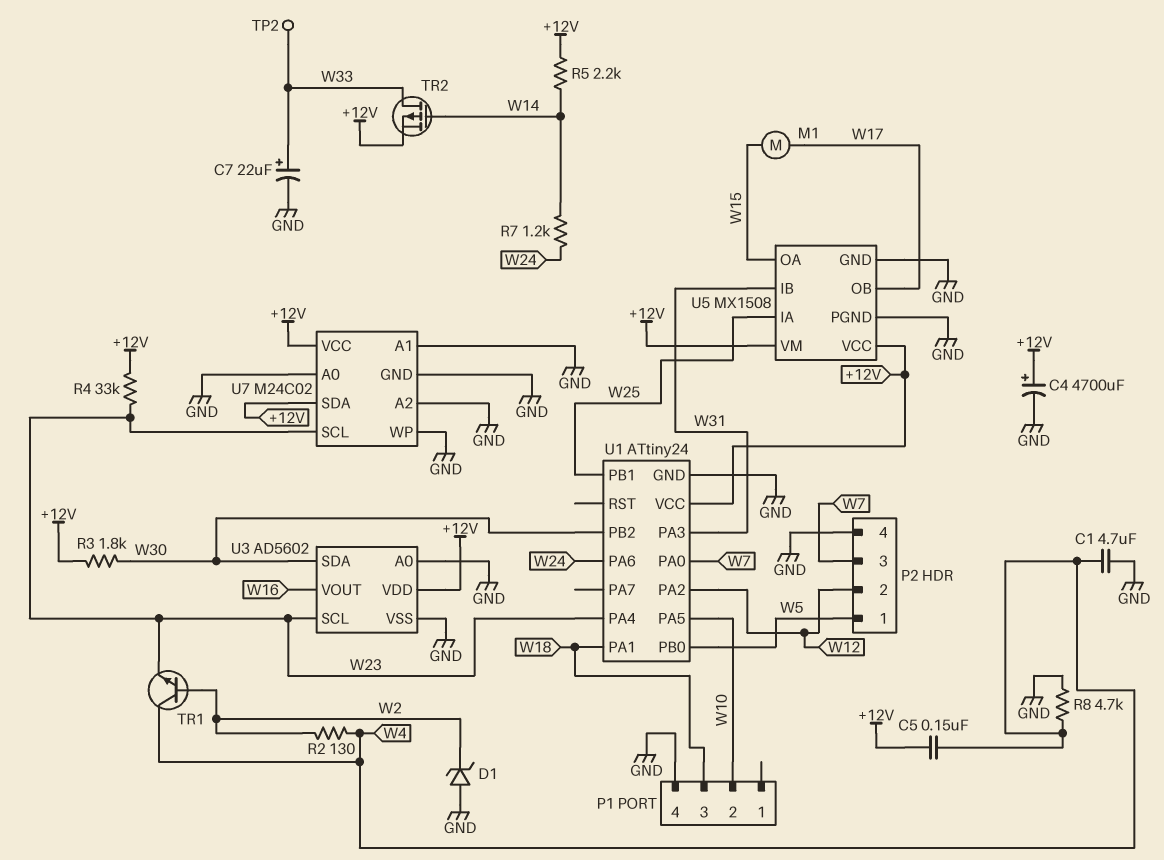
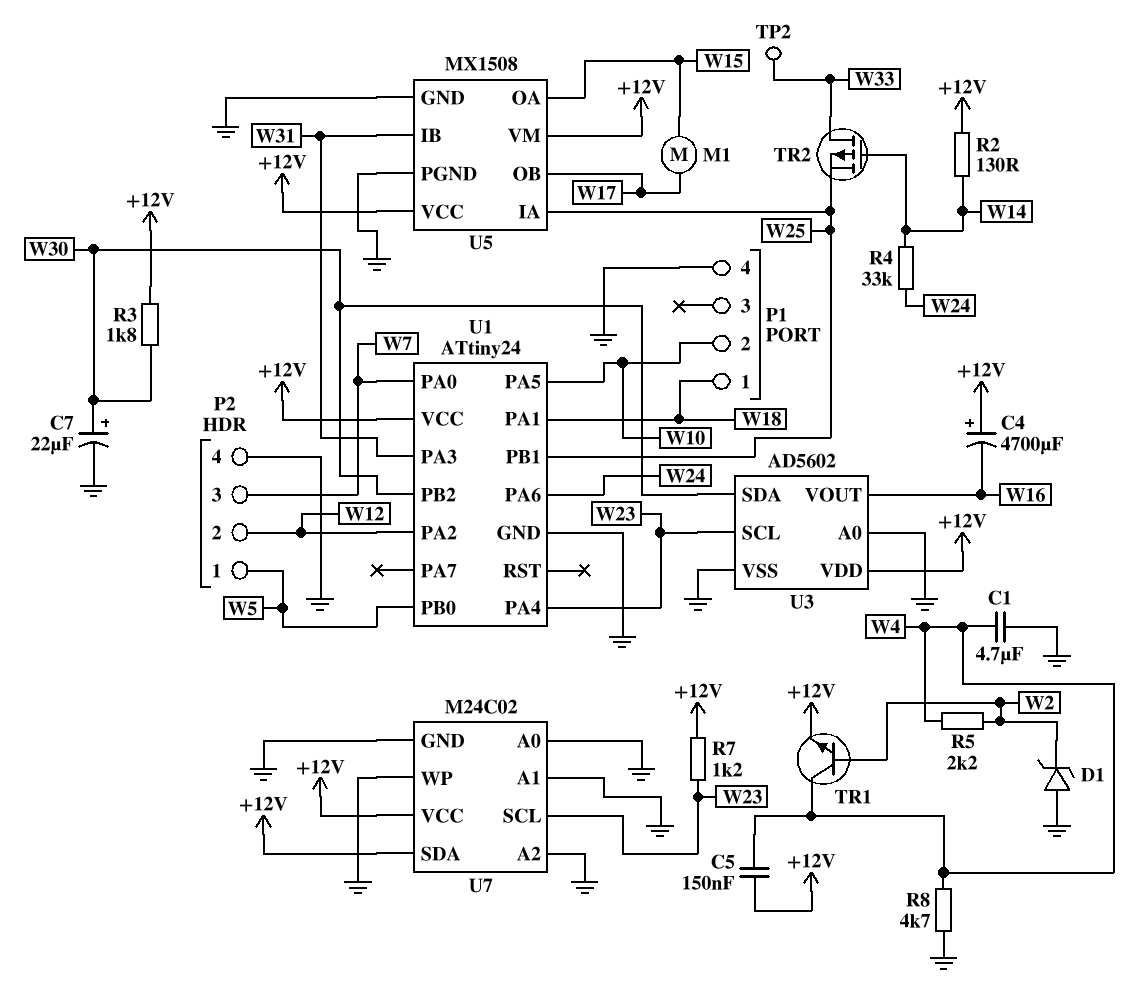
C4: 4700uF (plus +12V, minus GND) -> 4700uF (plus +12V, minus W16)
C7: 22uF (plus W33, minus GND) -> 22uF (plus W30, minus GND)
P1 pin 1: none -> W18
P1 pin 3: W18 -> none
R2: 130 (W2, W4) -> 130 (+12V, W14)
R4: 33k (+12V, W23) -> 33k (W14, W24)
R5: 2.2k (+12V, W14) -> 2.2k (W2, W4)
R7: 1.2k (W14, W24) -> 1.2k (+12V, W23)
TR1: NPN (B W2, C W4, E W23) -> NPN (B W2, C W4, E +12V)
TR2: PMOS (G W14, D W33, S +12V) -> PMOS (G W14, D W33, S W25)

